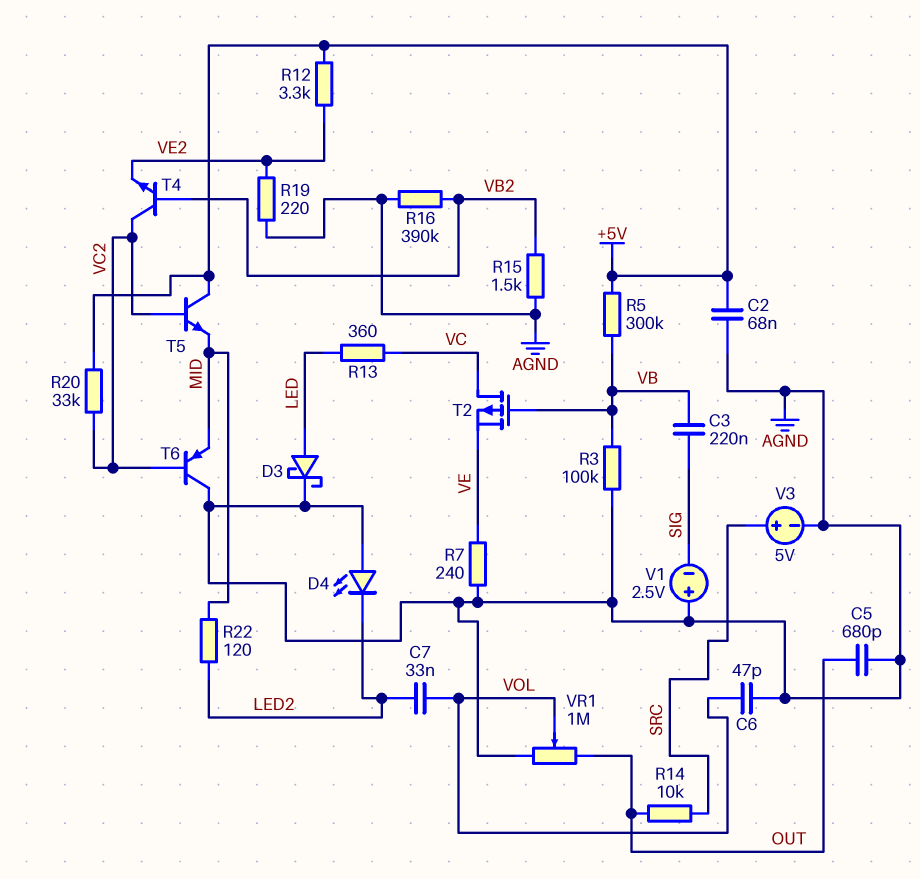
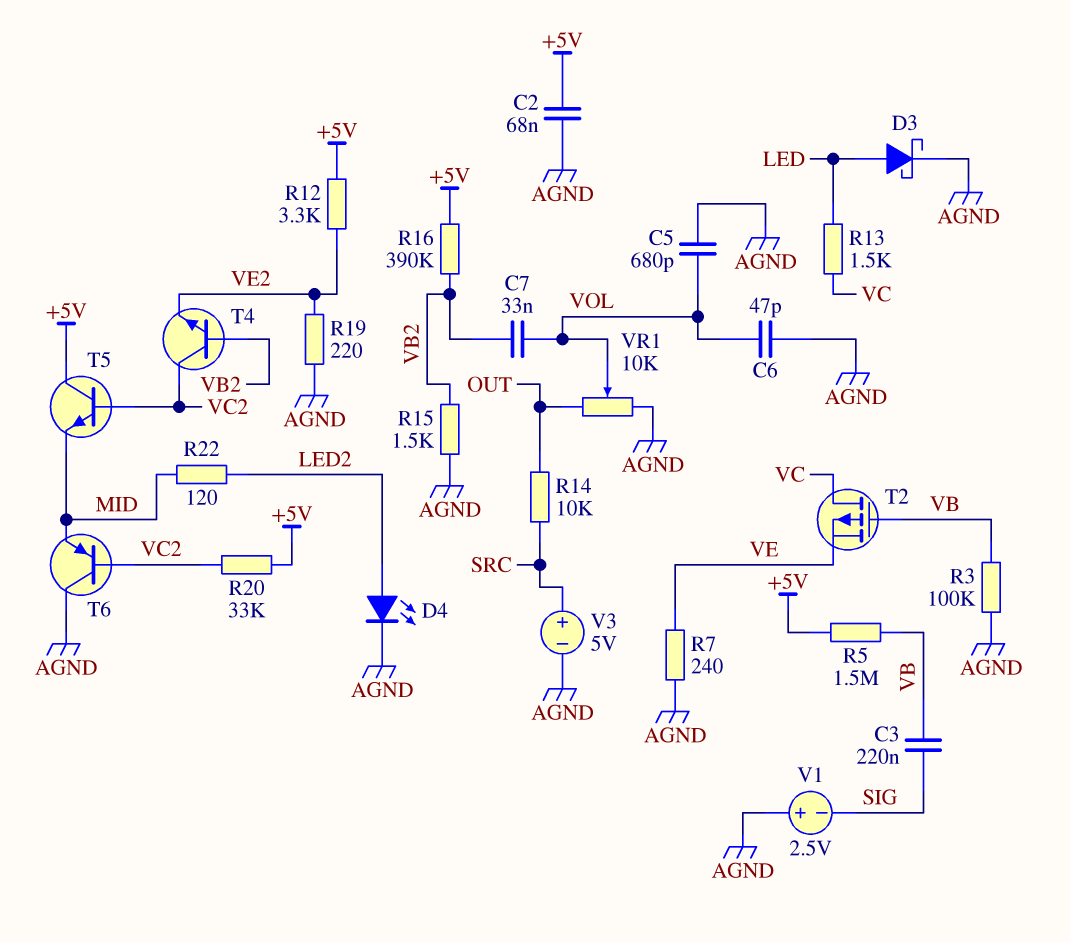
C5: 680pF (AGND, OUT) -> 680pF (AGND, VOL)
C7: 33nF (LED2, VOL) -> 33nF (VB2, VOL)
D4: LED (A AGND, K LED2) -> LED (A LED2, K AGND)
R5: 300k (+5V, VB) -> 1.5M (+5V, VB)
R13: 360 (LED, VC) -> 1.5k (LED, VC)
R16: 390k (AGND, VB2) -> 390k (+5V, VB2)
VR1: 1M (AGND, OUT, wiper VOL) -> 10k (AGND, OUT, wiper VOL)

